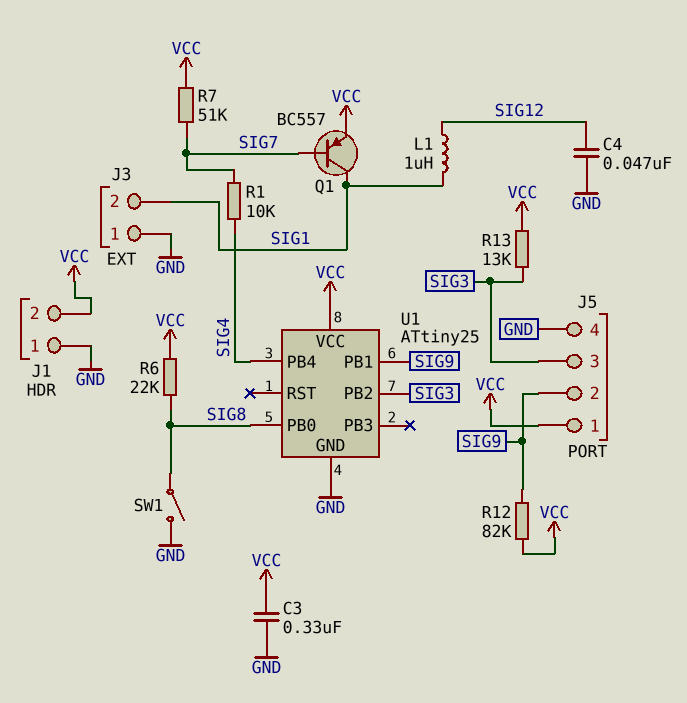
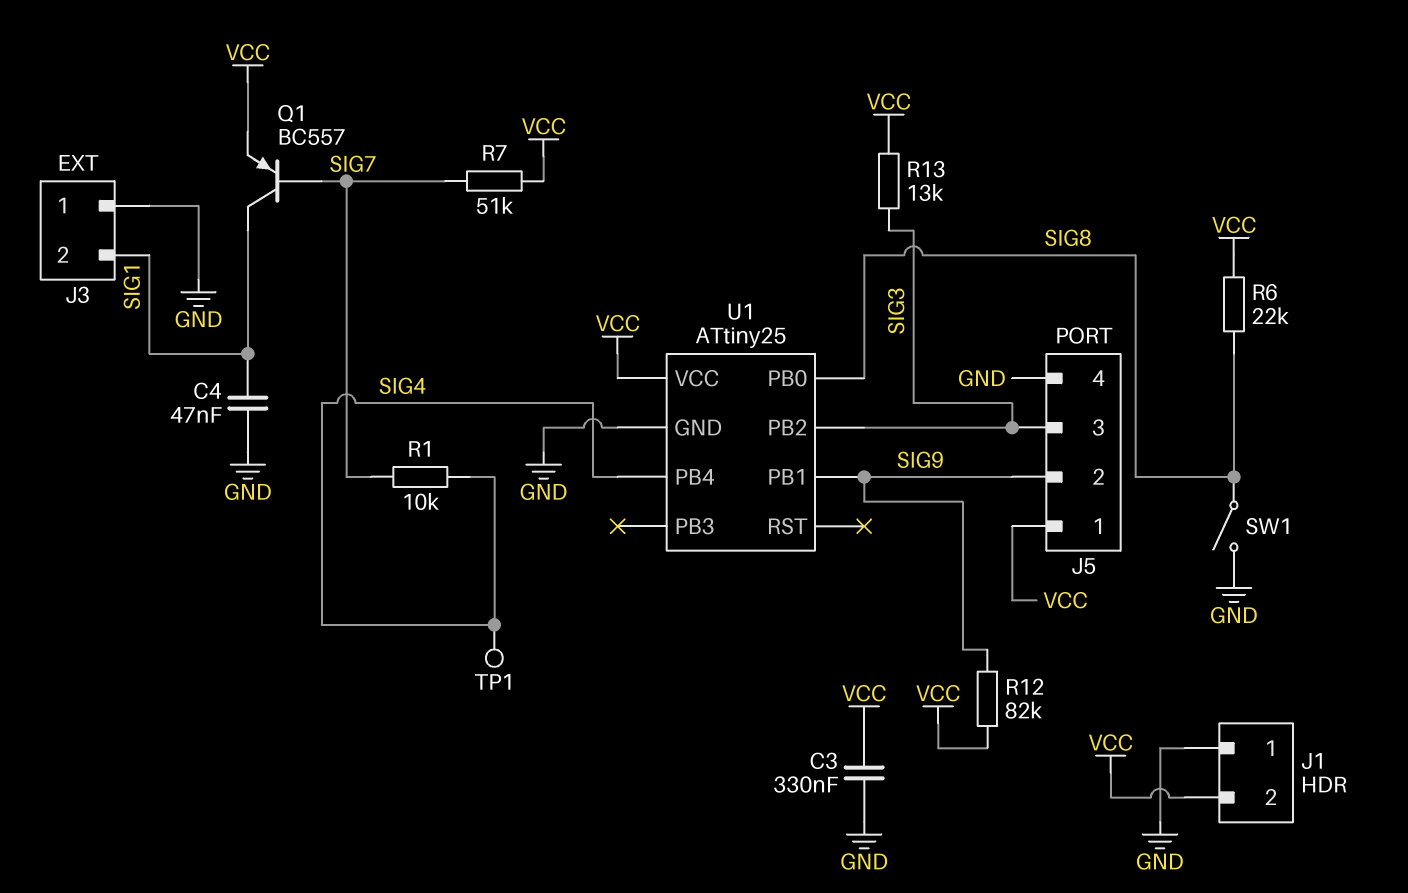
C4: 47nF (GND, SIG12) -> 47nF (GND, SIG1)
L1: 1uH (SIG1, SIG12) -> none
TP1: none -> test point (SIG4)

